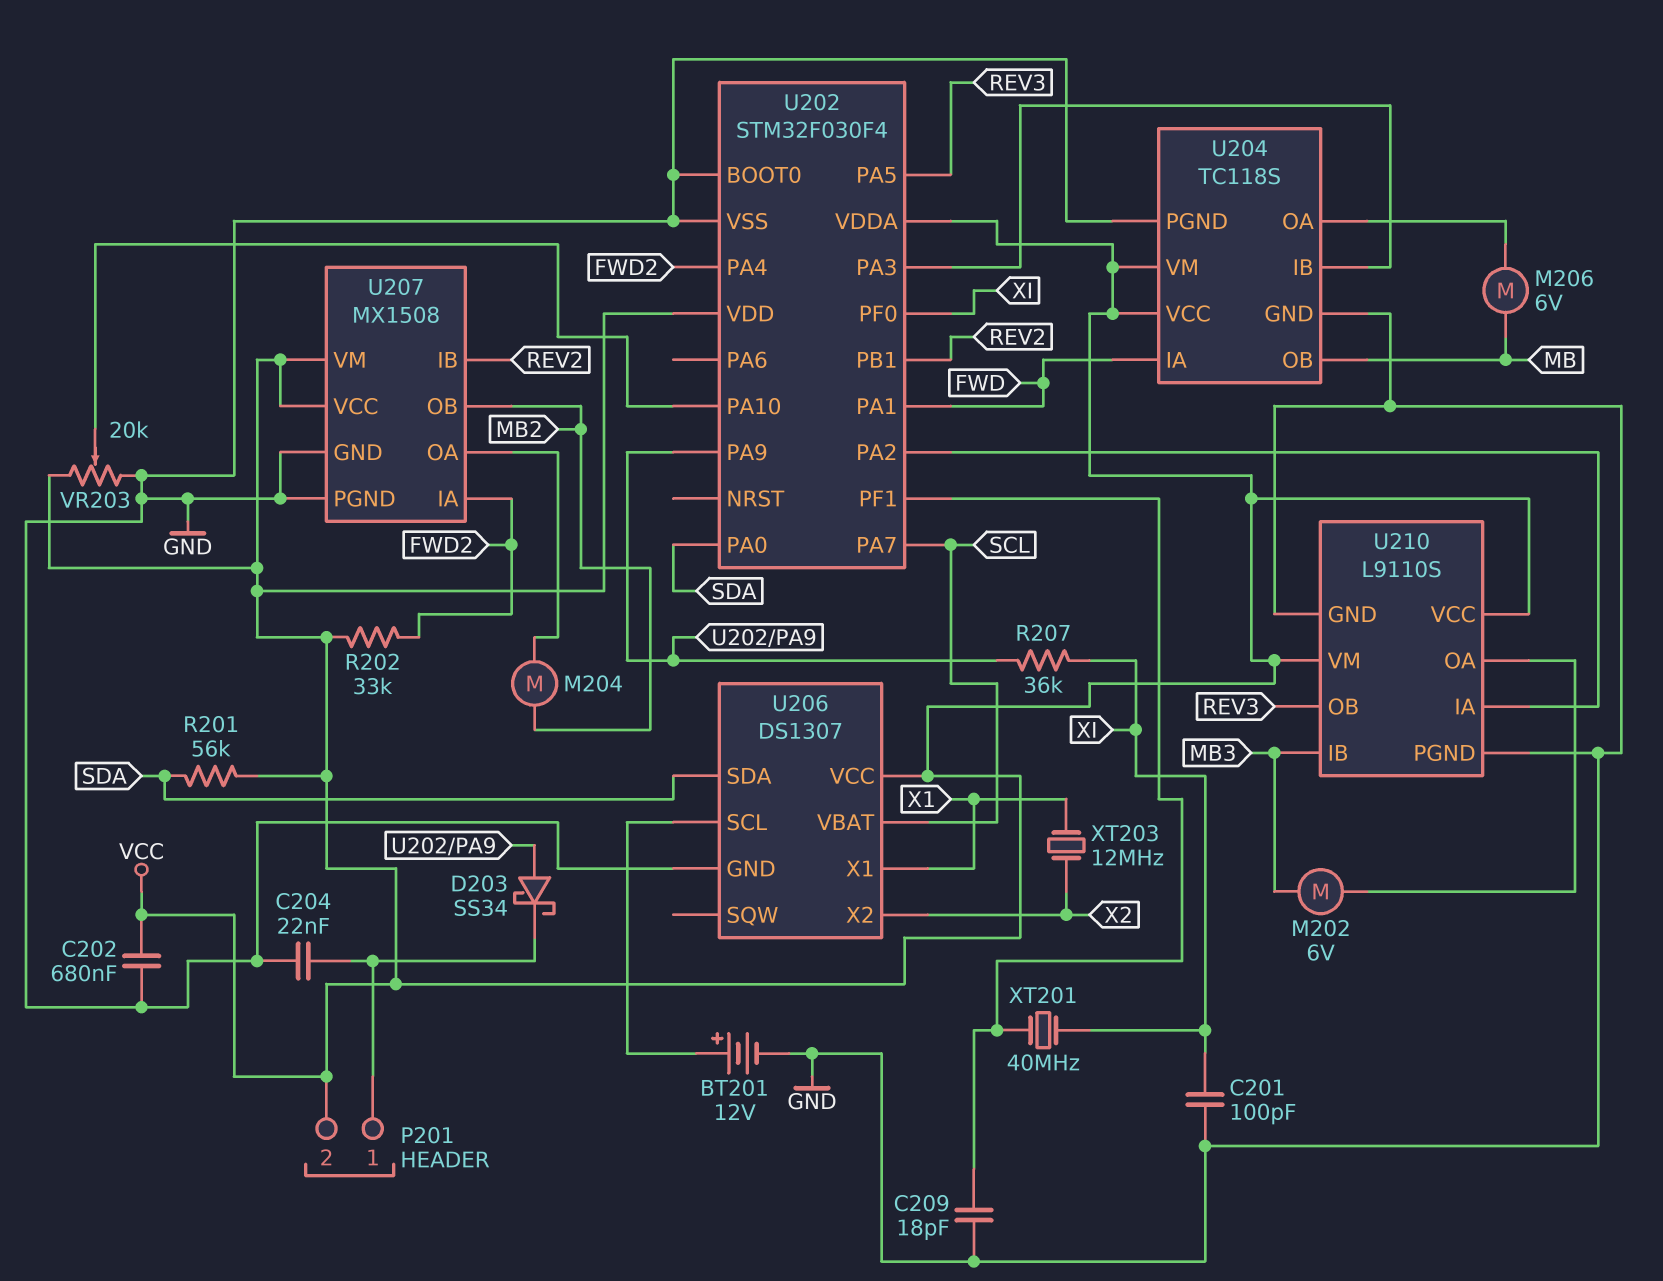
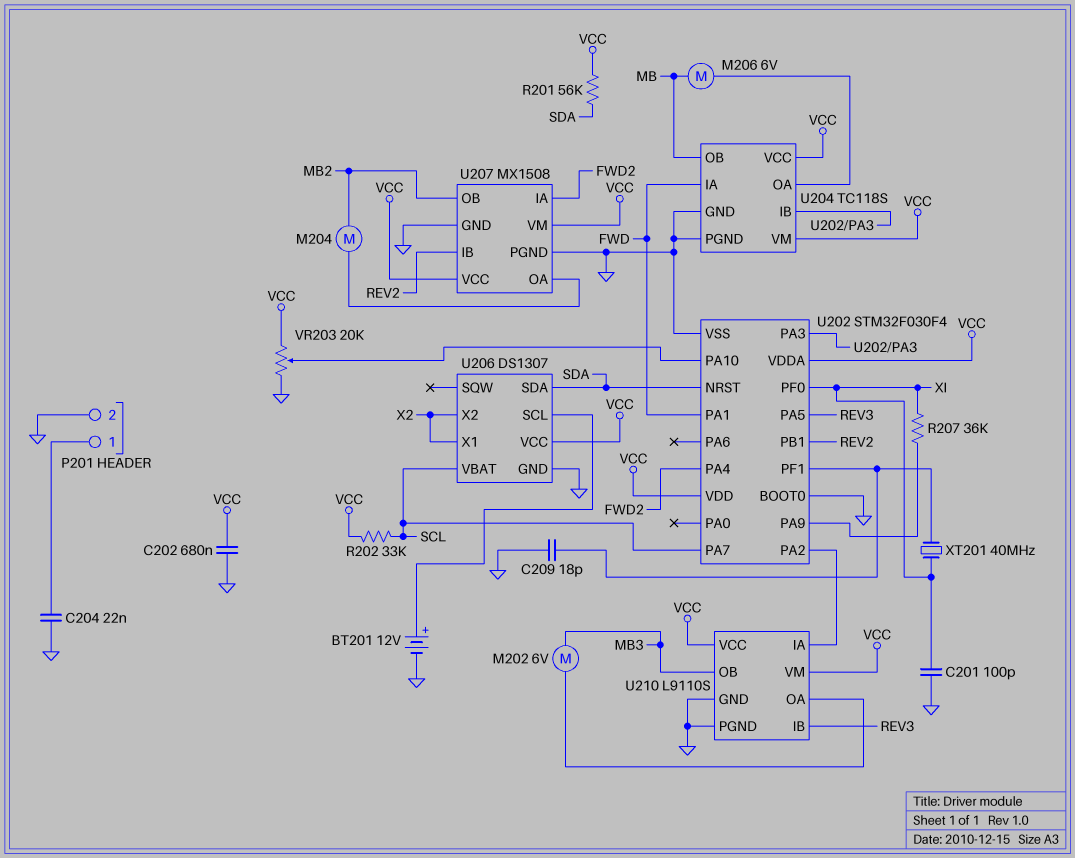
D203: schottky SS34 (A U202/PA9, K P201/1) -> none
P201 pin 2: VCC -> GND
R202: 33k (FWD2, VCC) -> 33k (SCL, VCC)
U202 pin NRST: none -> SDA
U202 pin PA0: SDA -> none
U206 pin X1: X1 -> X2
U210 pin IB: MB3 -> REV3
U210 pin OB: REV3 -> MB3
XT203: 12MHz (X1, X2) -> none

